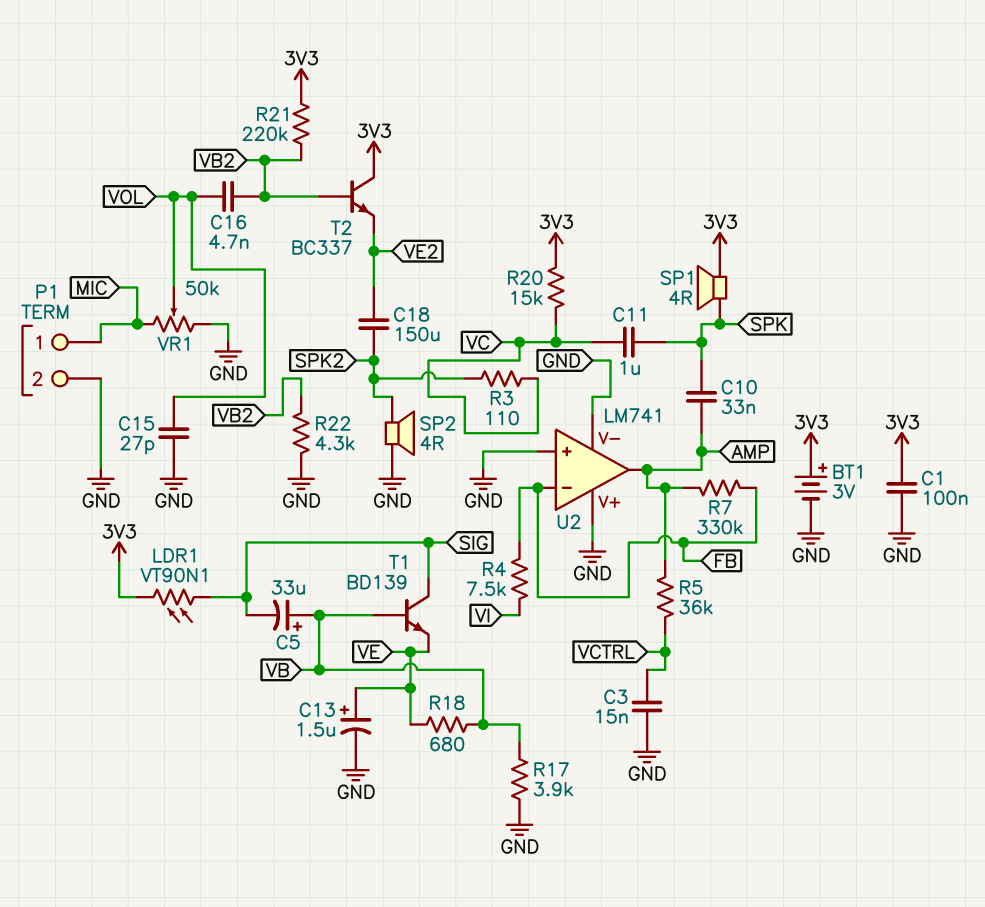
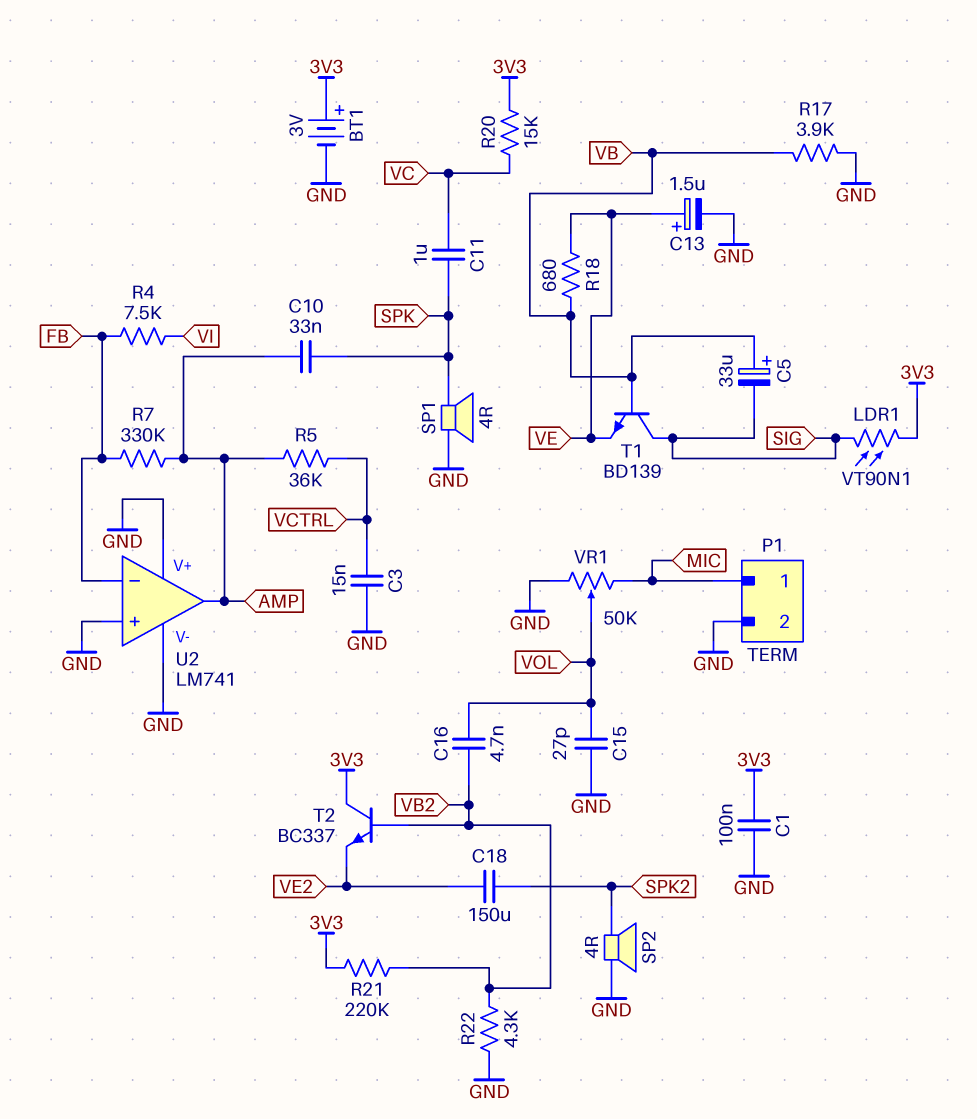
R3: 110 (SPK2, VC) -> none
SP1: speaker 4R (3V3, SPK) -> speaker 4R (GND, SPK)

